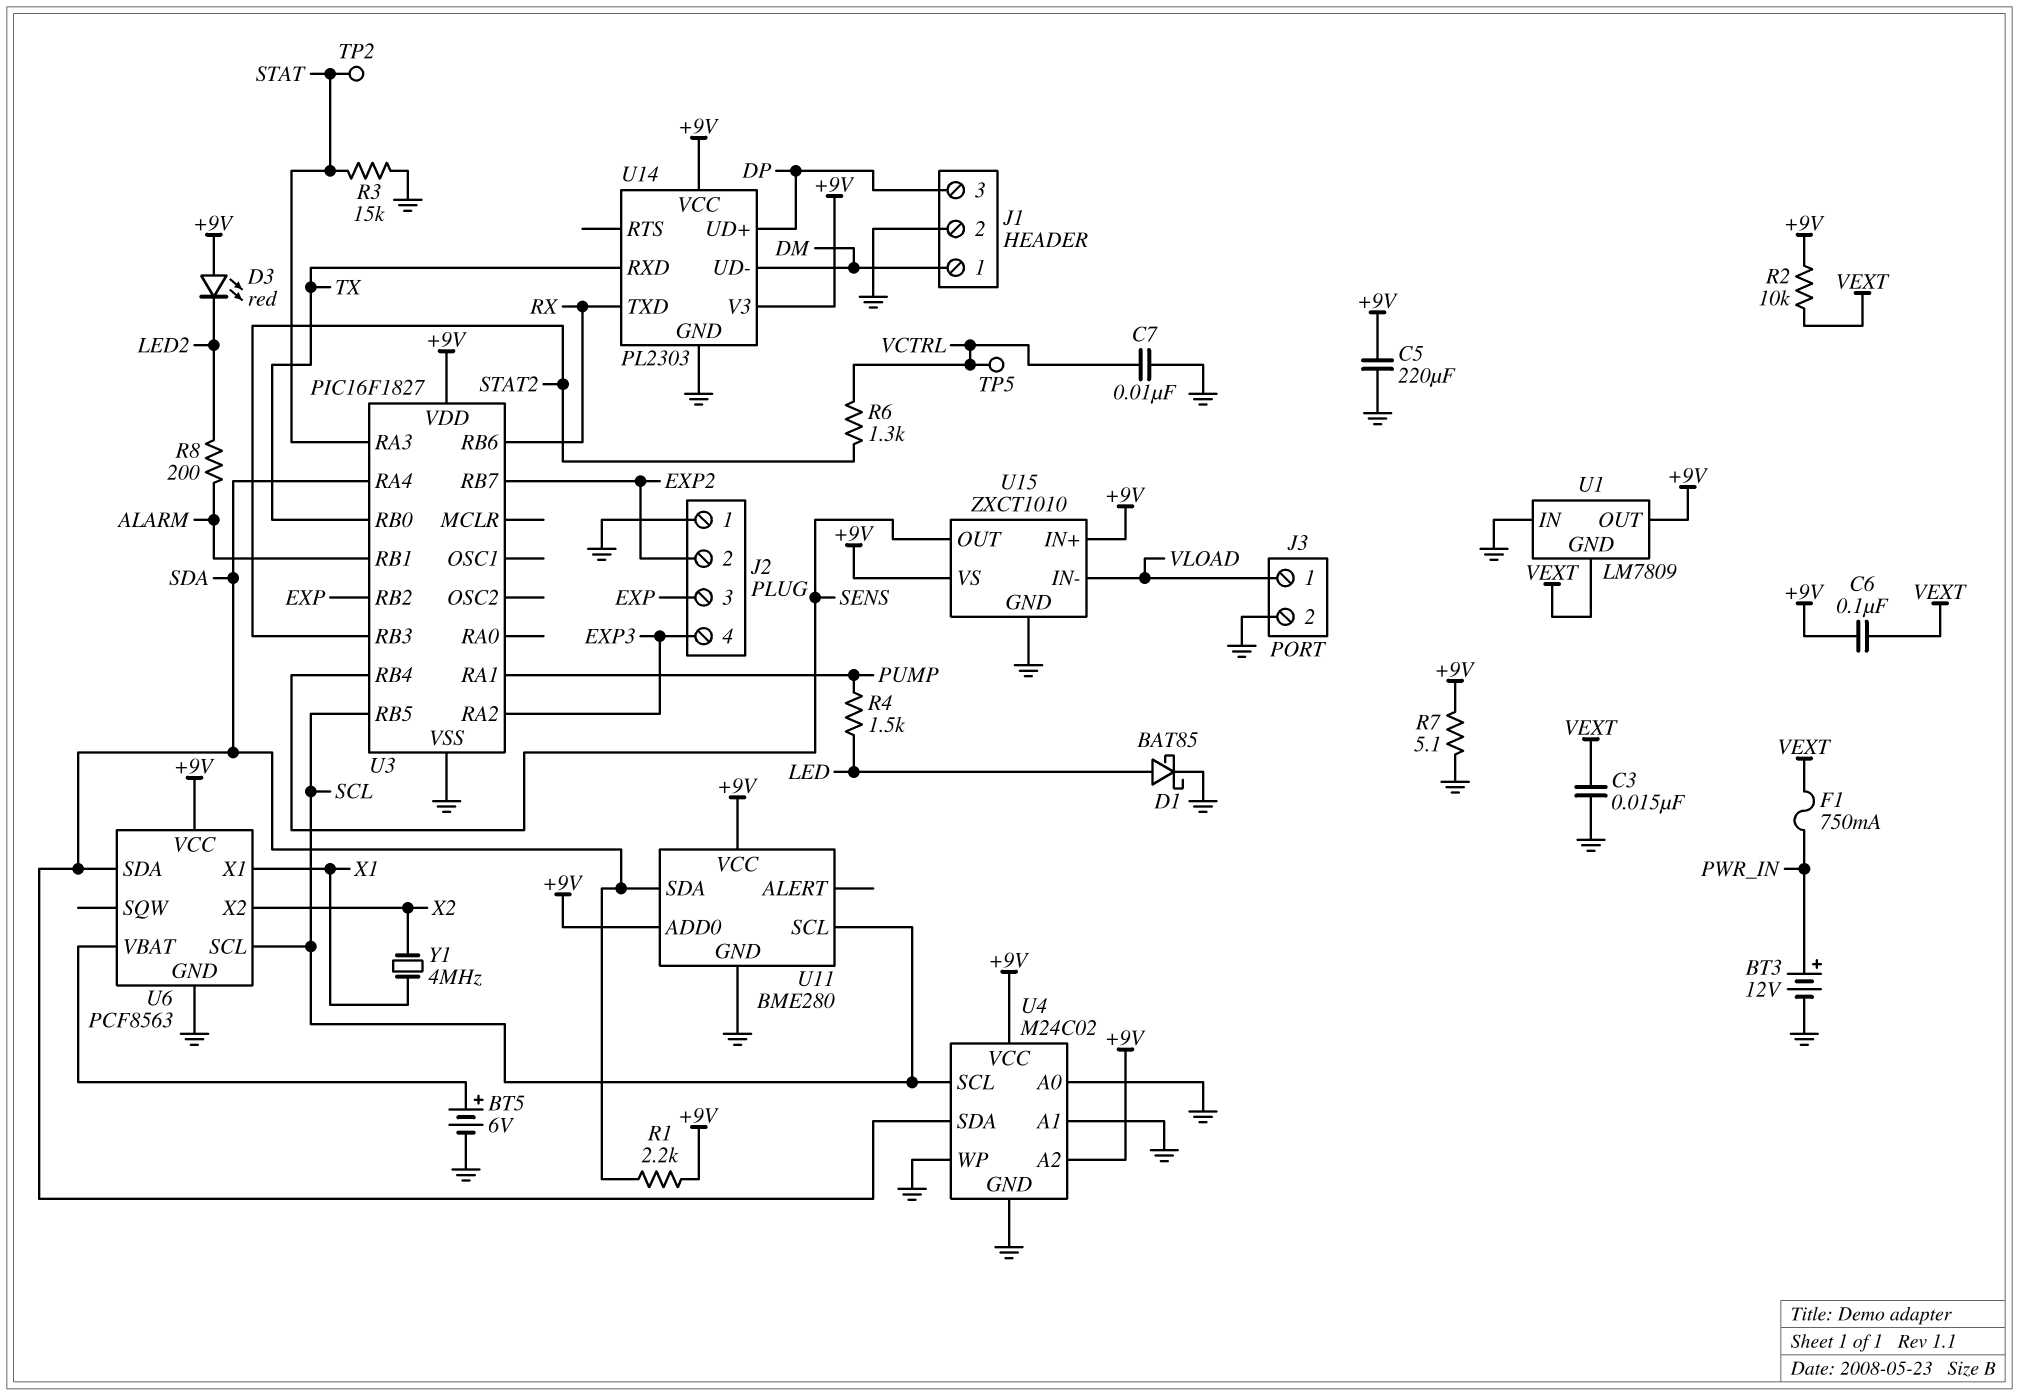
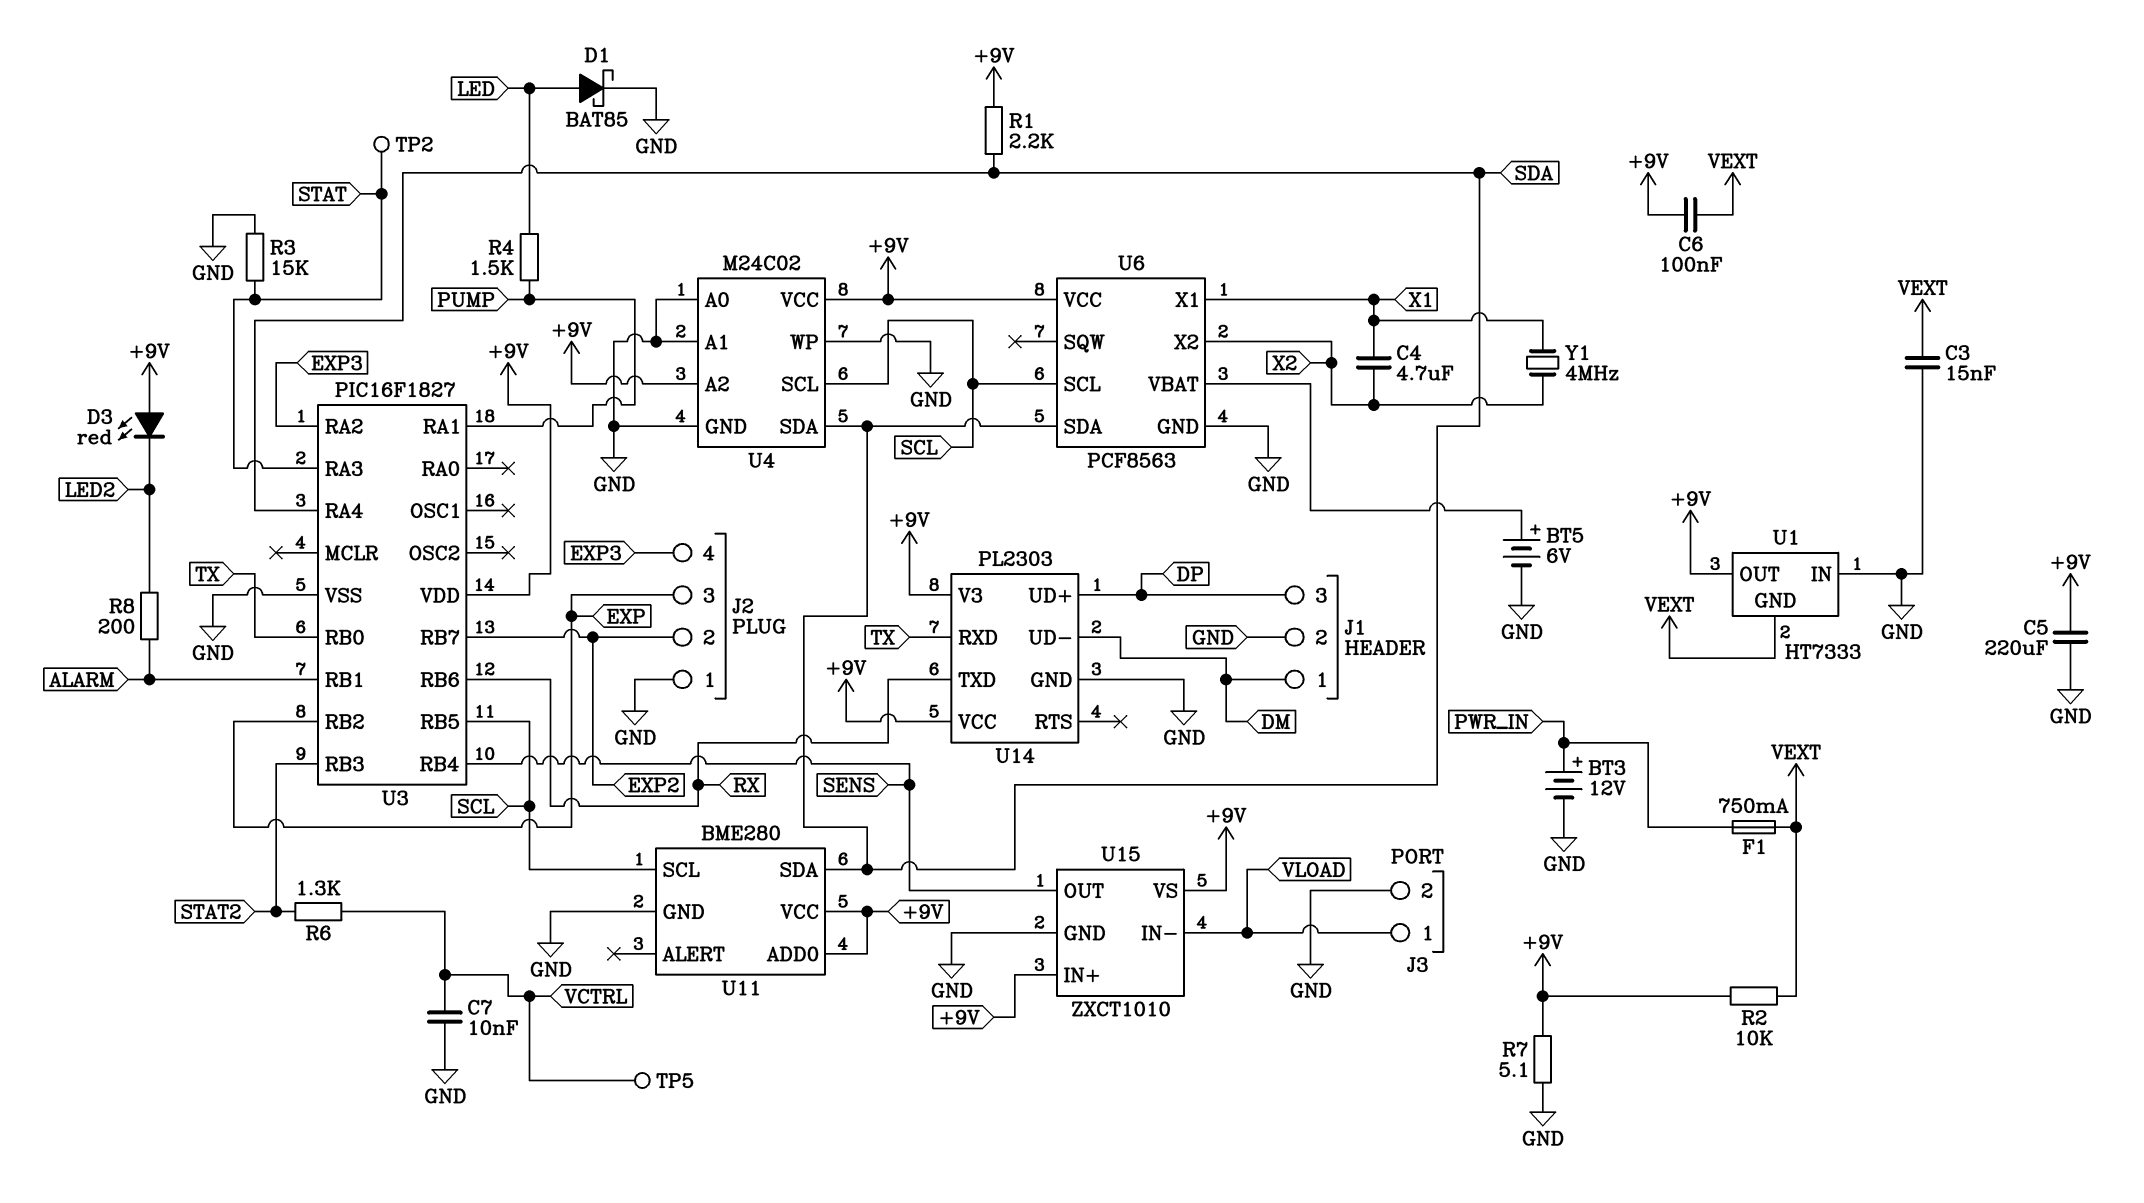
C4: none -> 4.7uF (X1, X2)
U1: LM7809 -> HT7333

